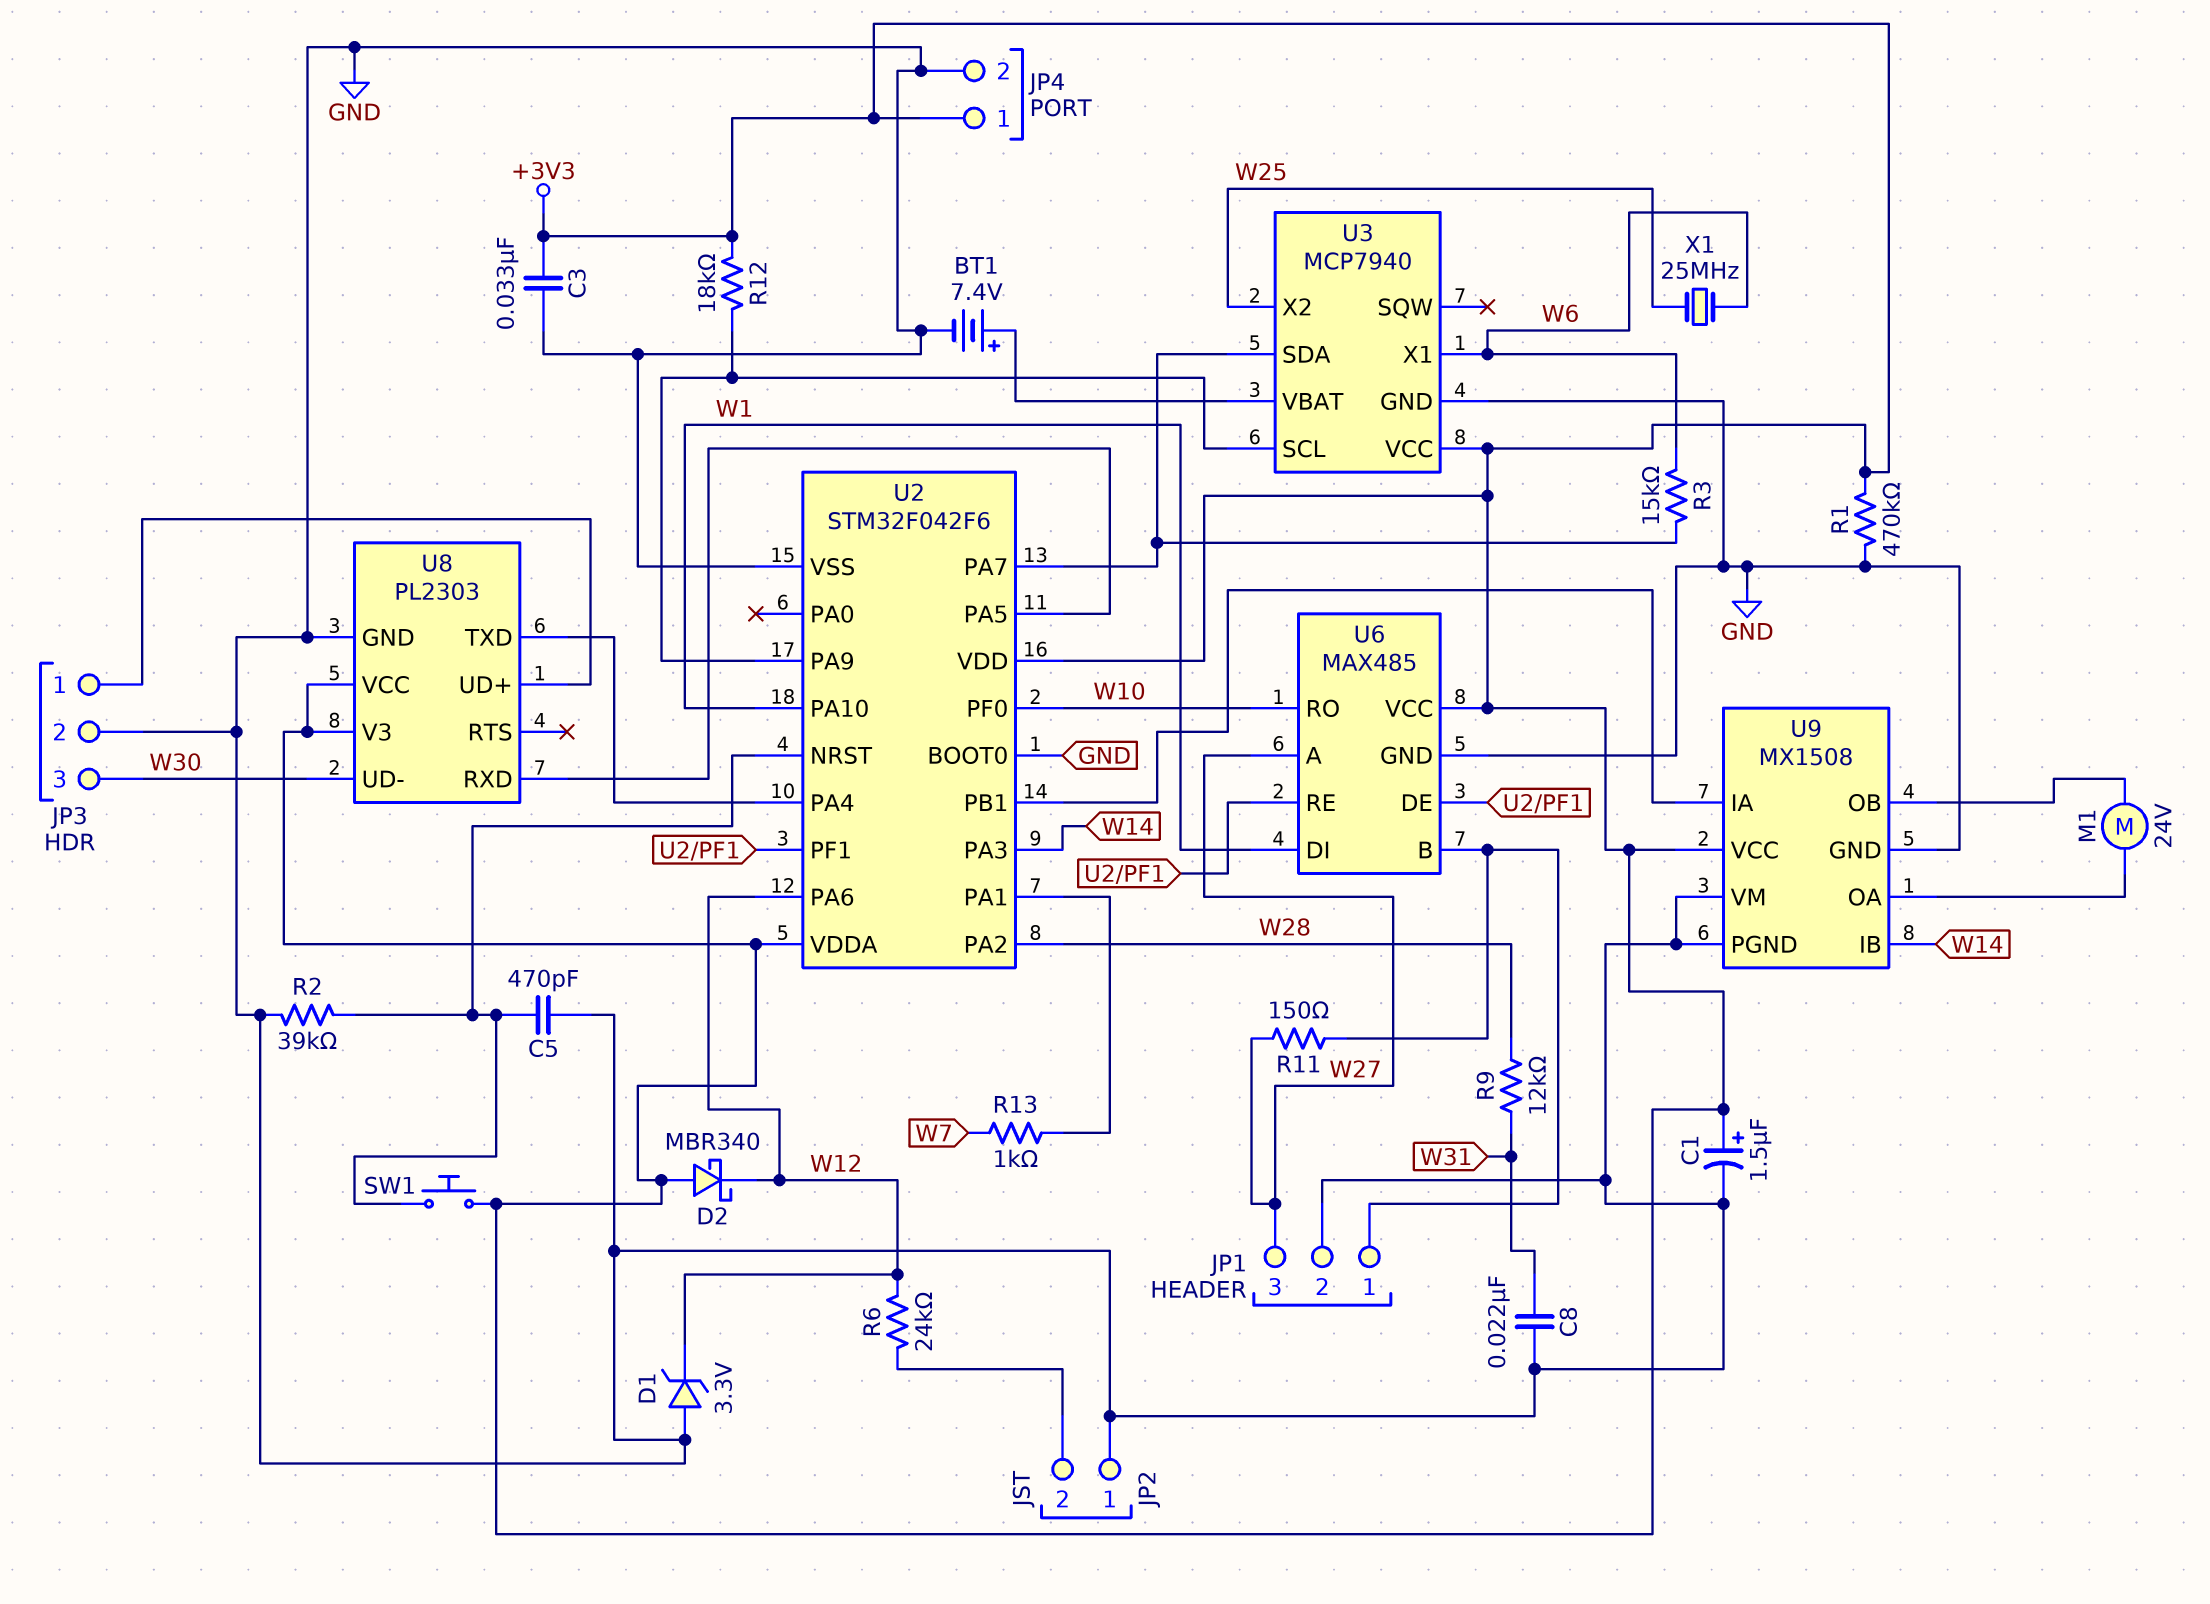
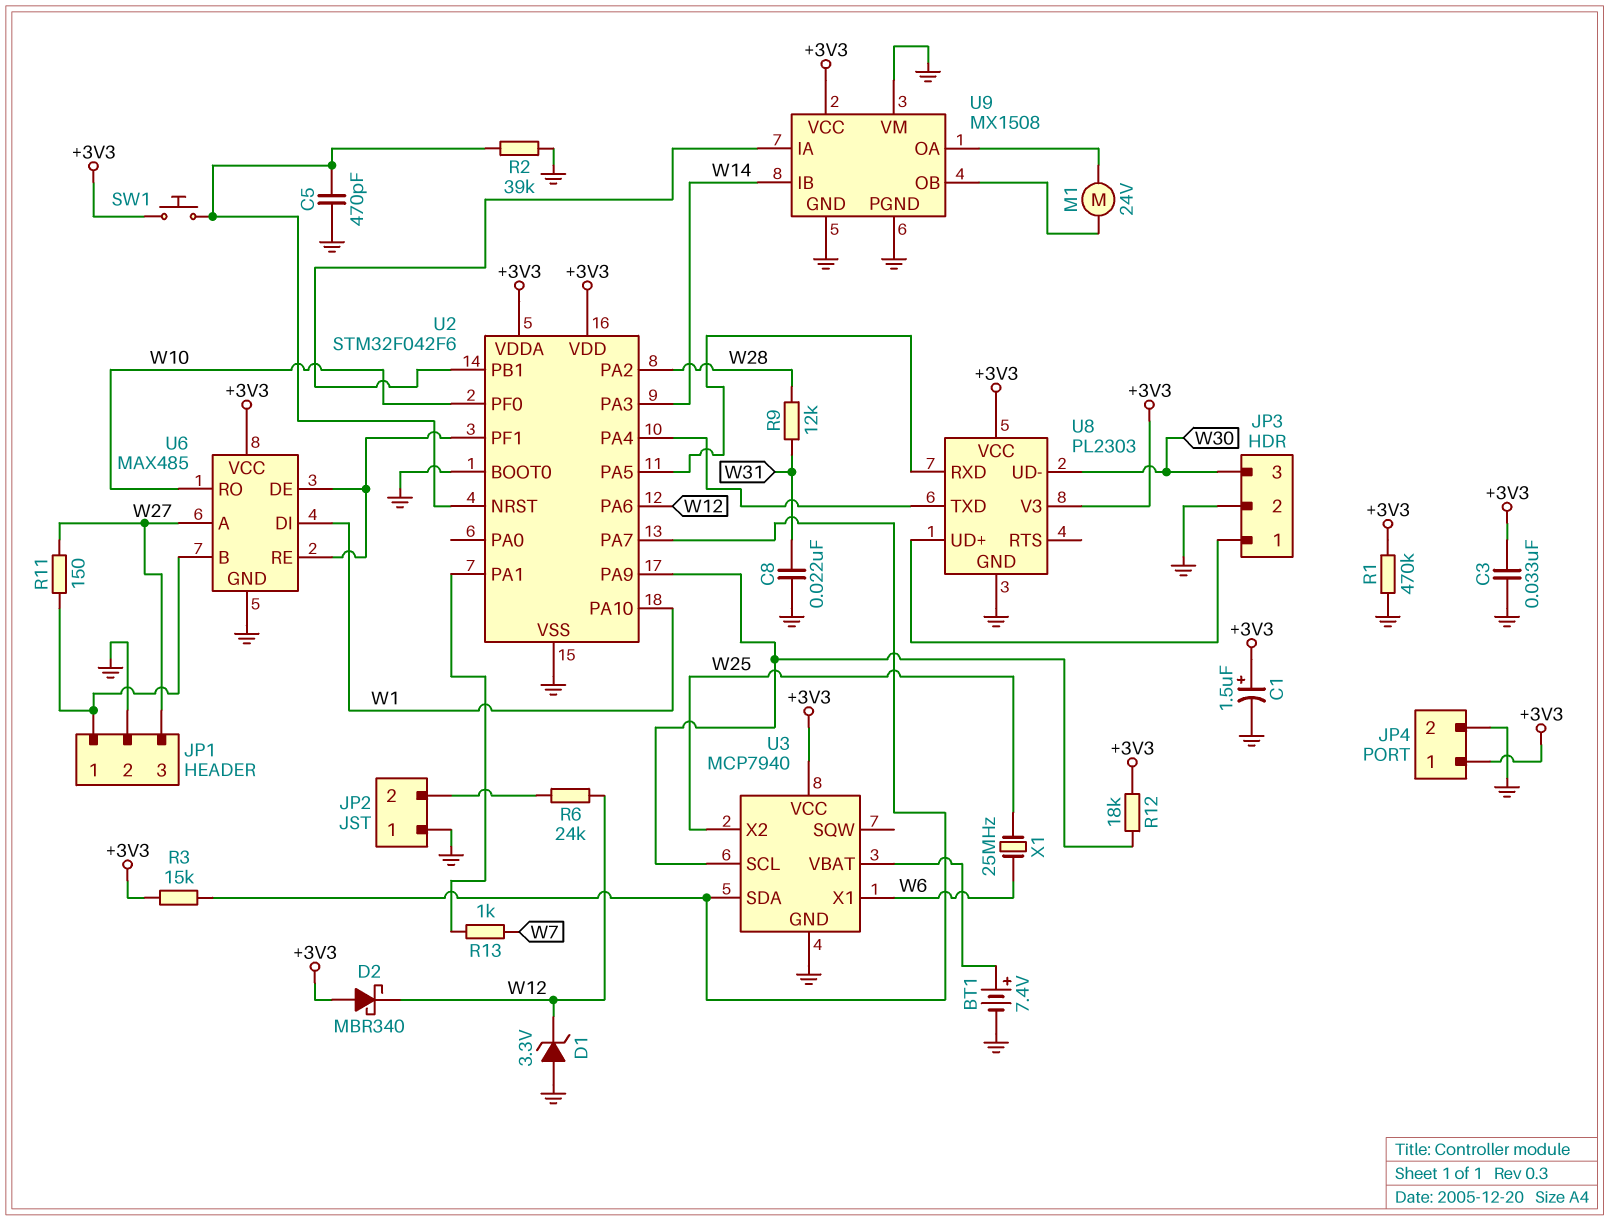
R3: 15k (U2/PA7, W6) -> 15k (+3V3, U2/PA7)

